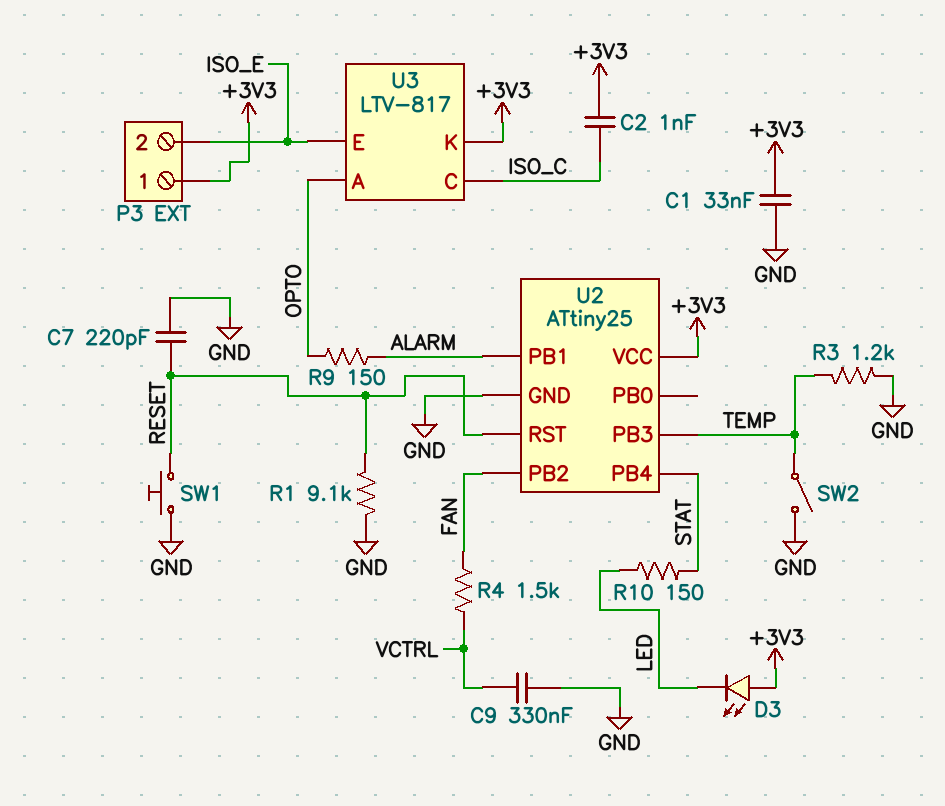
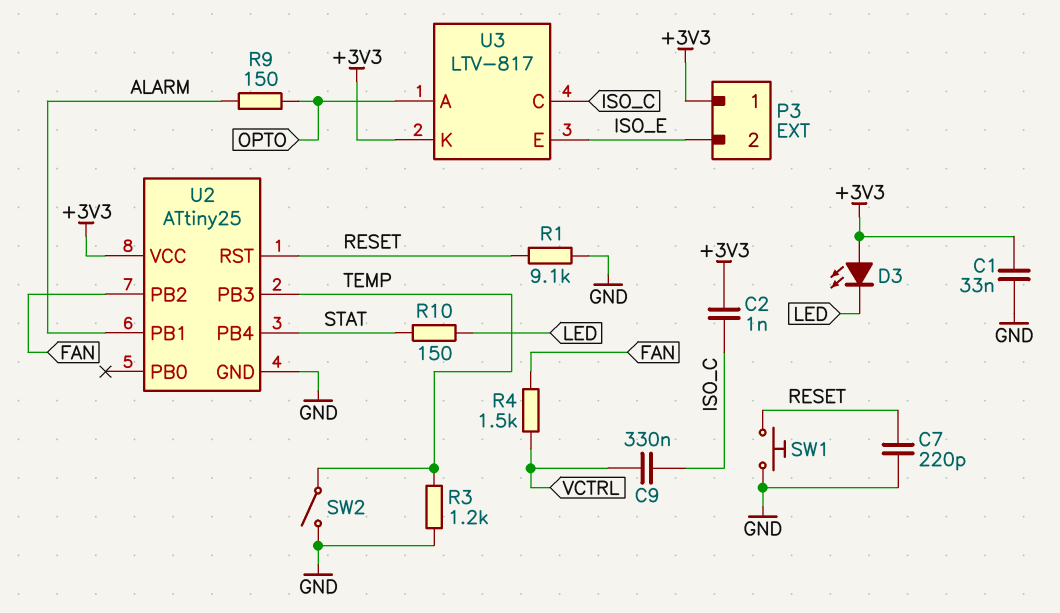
C9: 330nF (GND, VCTRL) -> 330nF (ISO_C, VCTRL)

